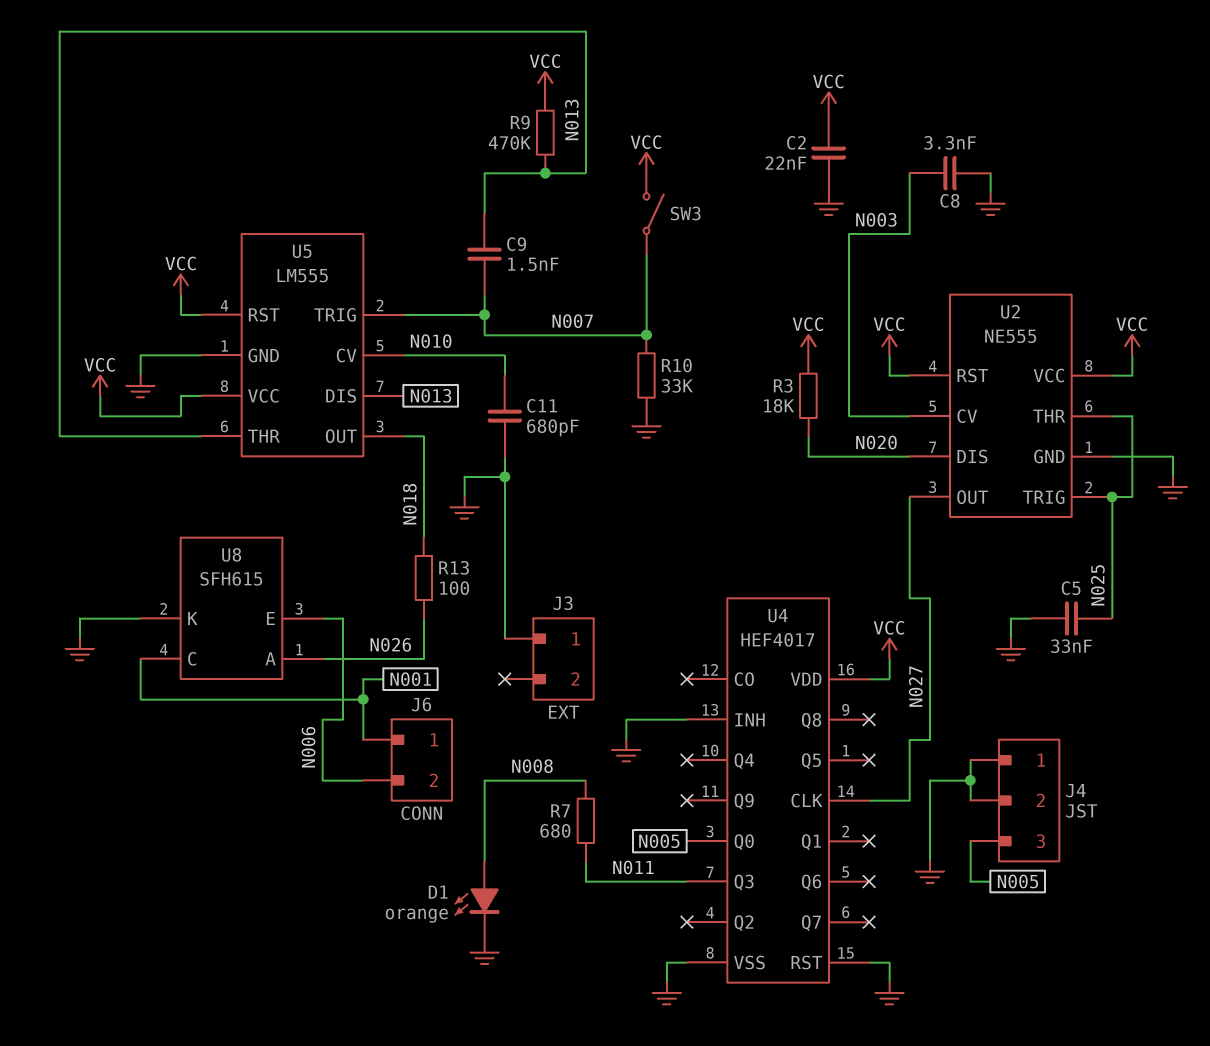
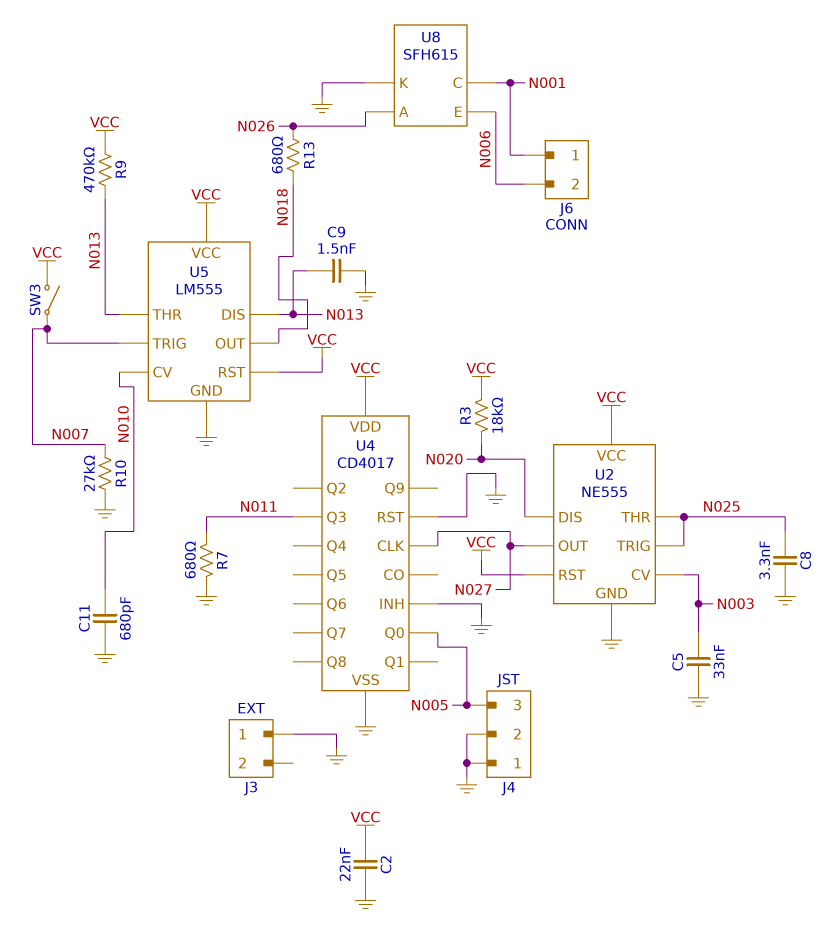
C5: 33nF (GND, N025) -> 33nF (GND, N003)
C8: 3.3nF (GND, N003) -> 3.3nF (GND, N025)
C9: 1.5nF (N007, N013) -> 1.5nF (GND, N013)
D1: LED orange (A N008, K GND) -> none
R7: 680 (N008, N011) -> 680 (GND, N011)
R10: 33k (GND, N007) -> 27k (GND, N007)
R13: 100 (N018, N026) -> 680 (N018, N026)
U4: HEF4017 -> CD4017

